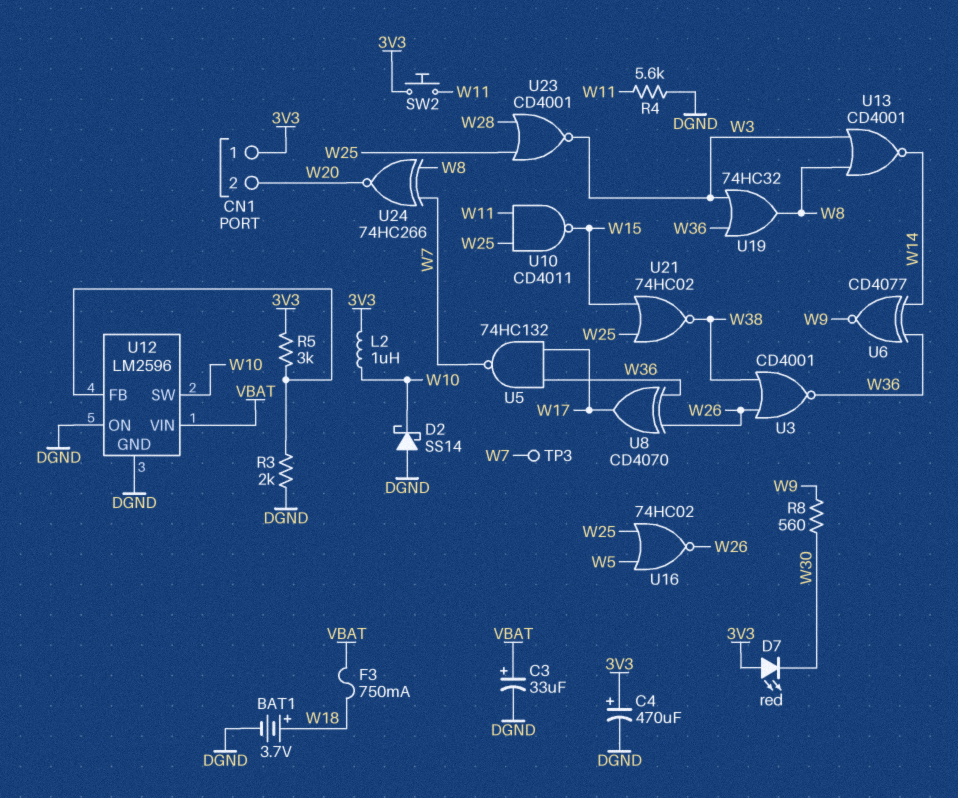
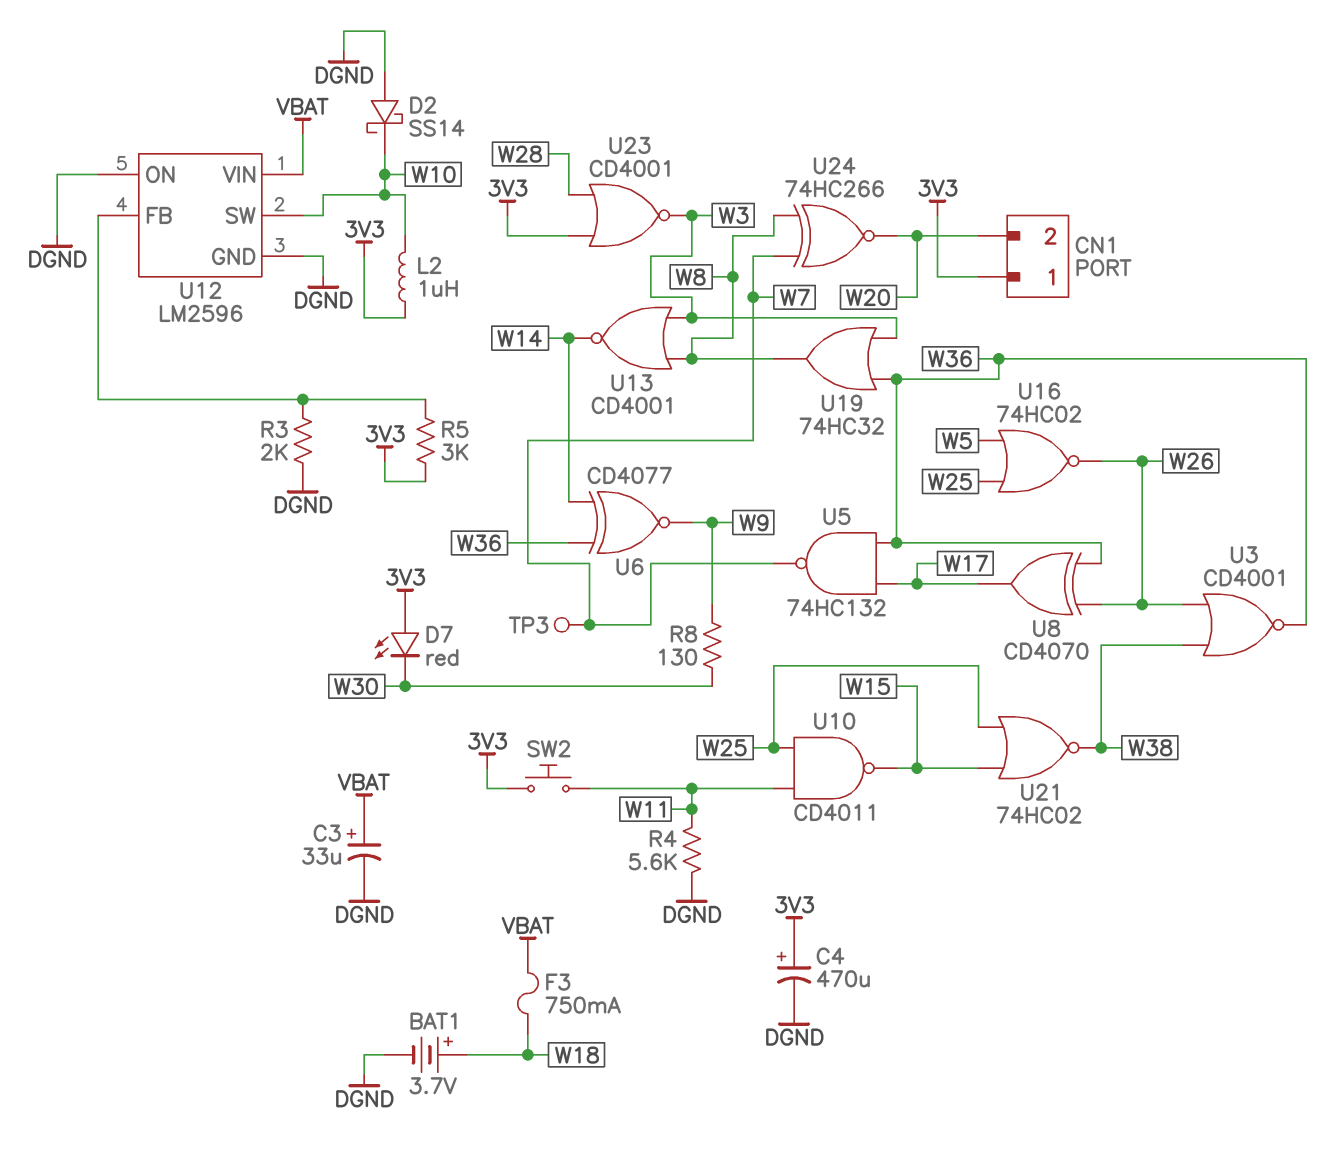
R8: 560 (W9, W30) -> 130 (W9, W30)
U23: NOR CD4001 (in W25, in W28, out W3) -> NOR CD4001 (in 3V3, in W28, out W3)

